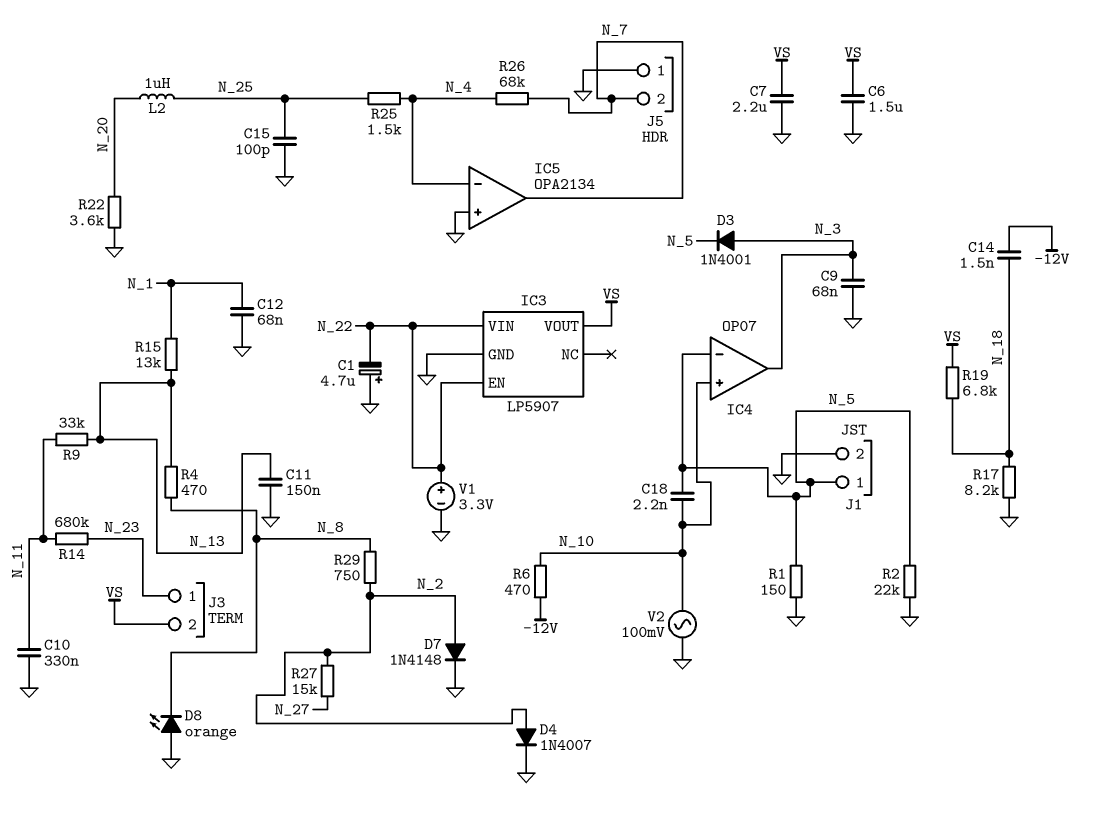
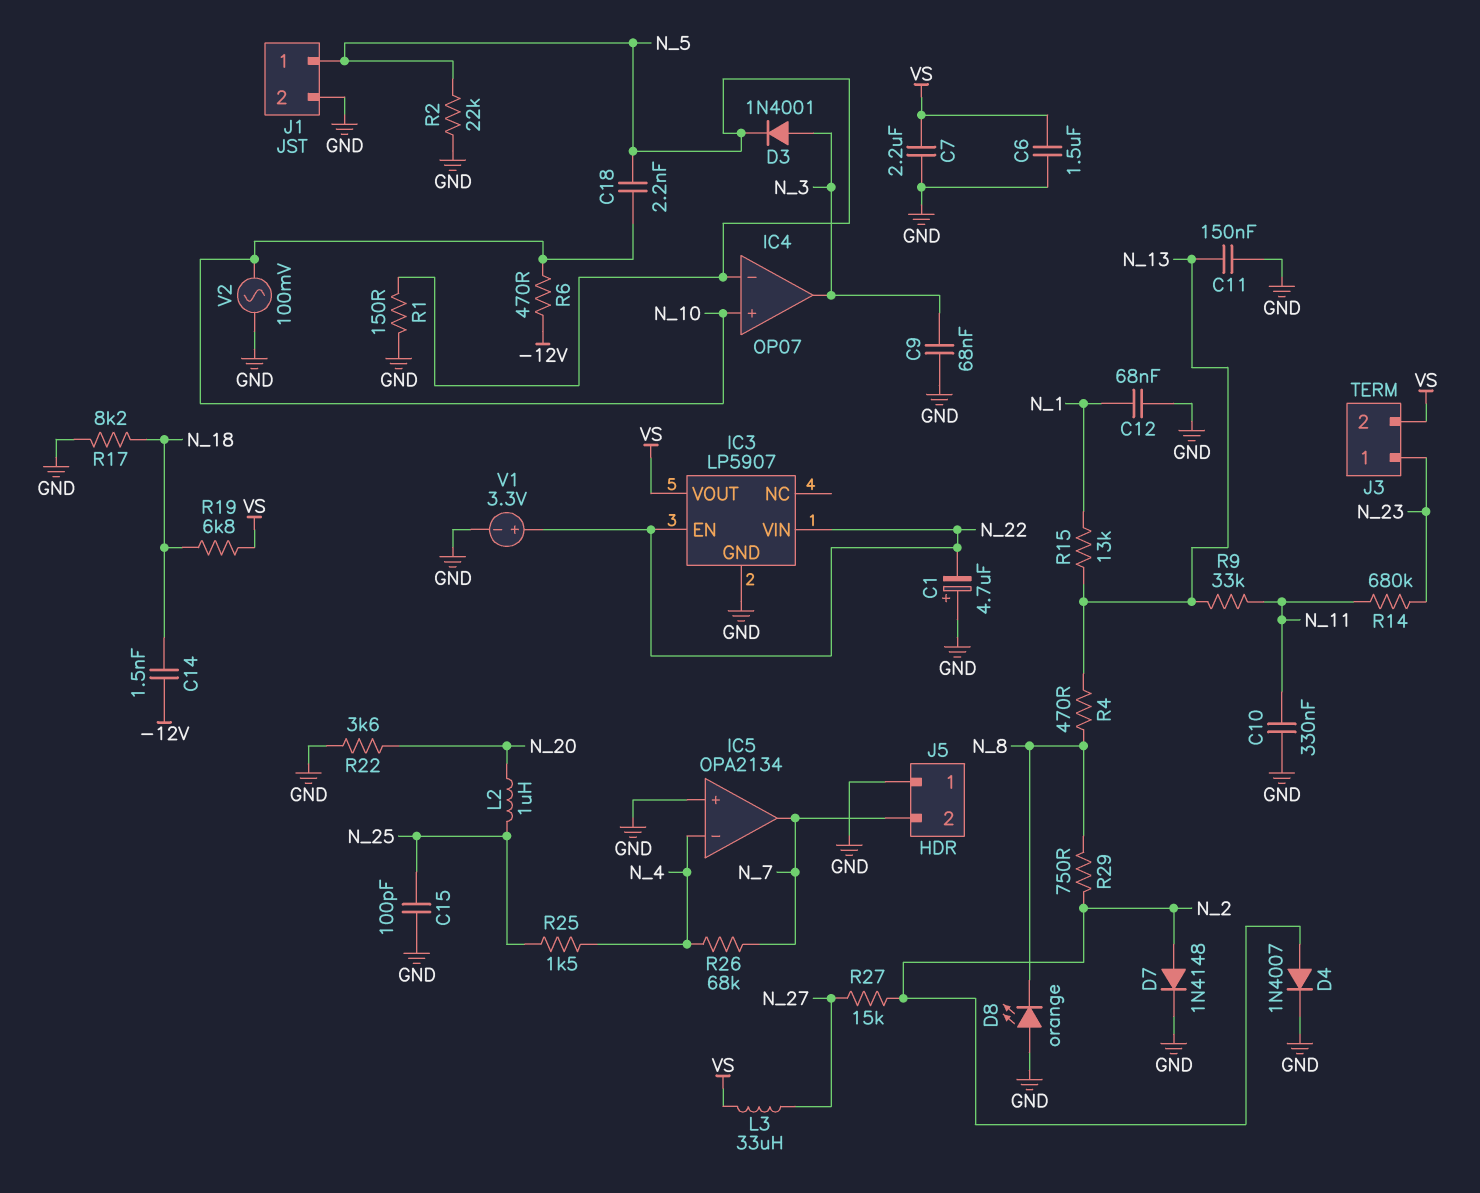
L3: none -> 33uH (N_27, VS)

